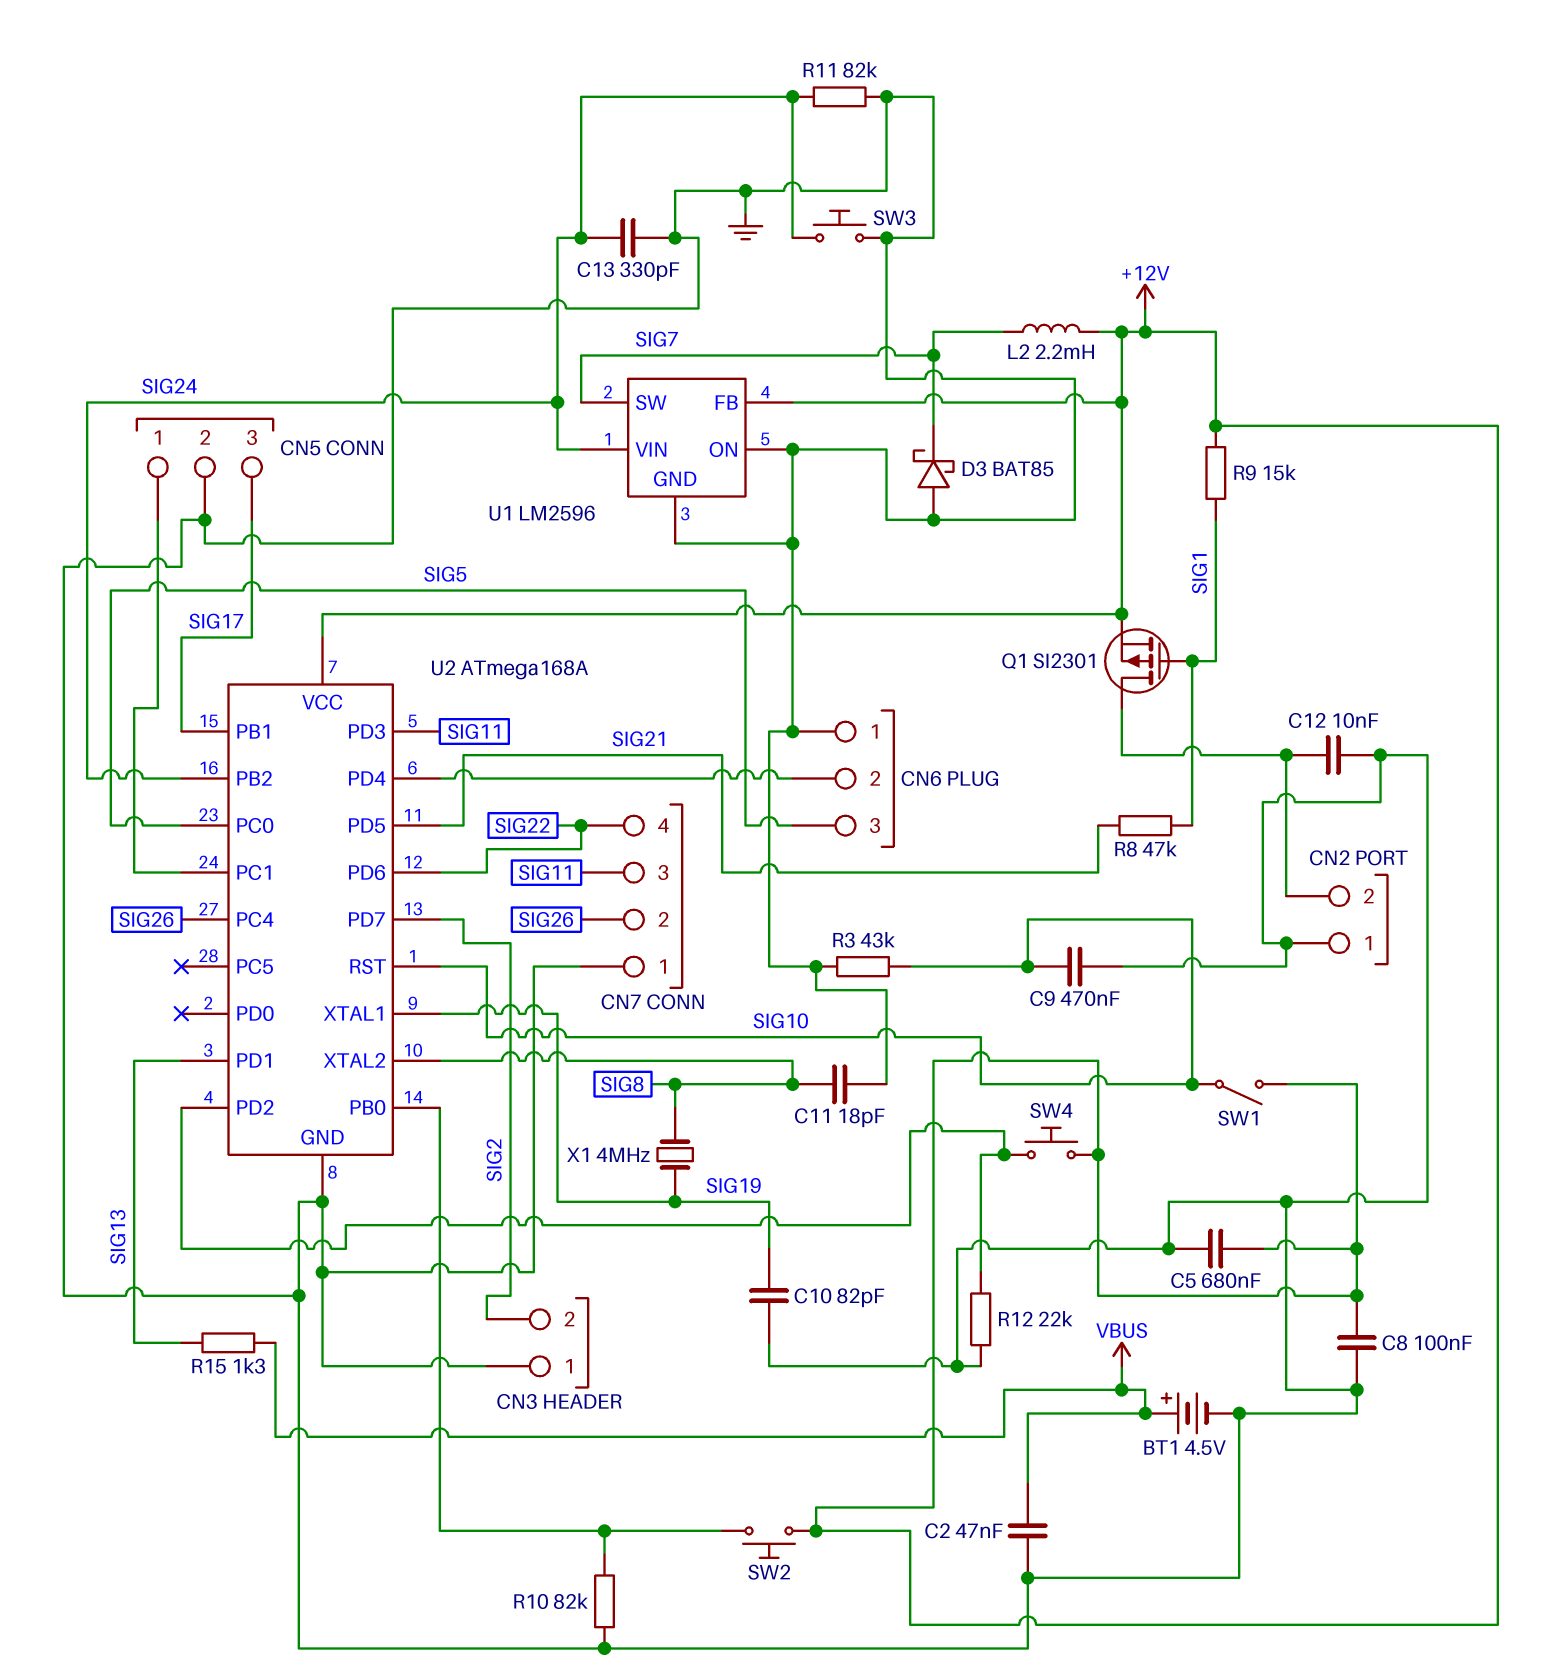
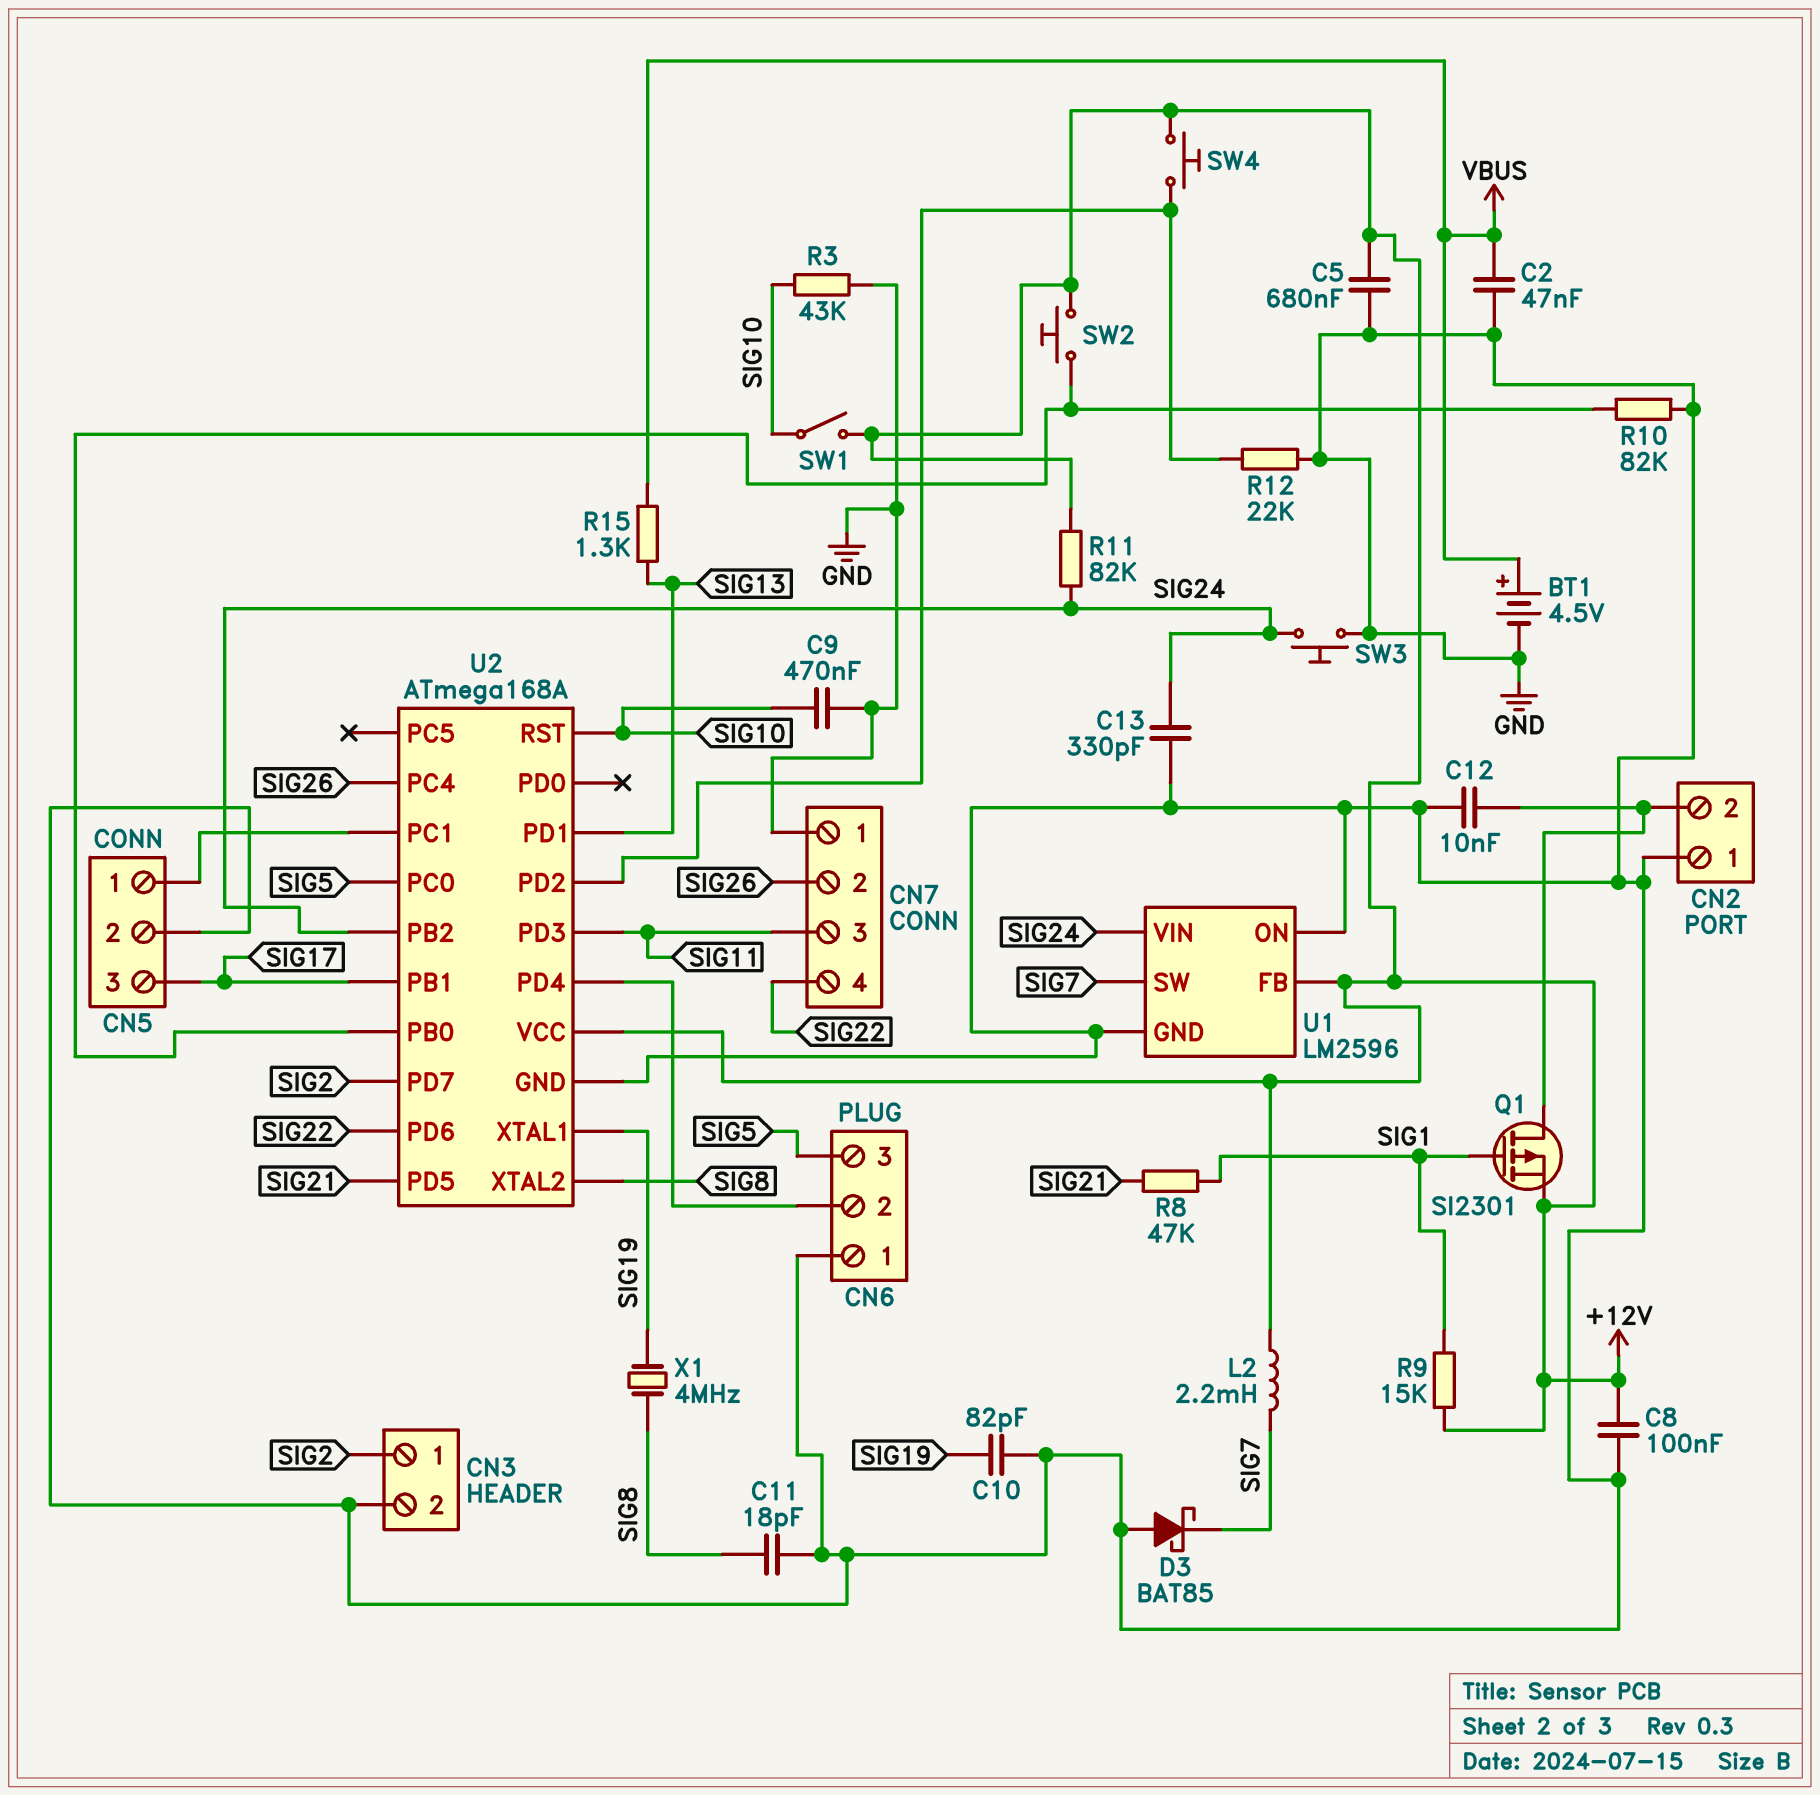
CN3 pin 1: GND -> SIG2
CN3 pin 2: SIG2 -> GND
R11: 82k (GND, SIG24) -> 82k (+12V, SIG24)

